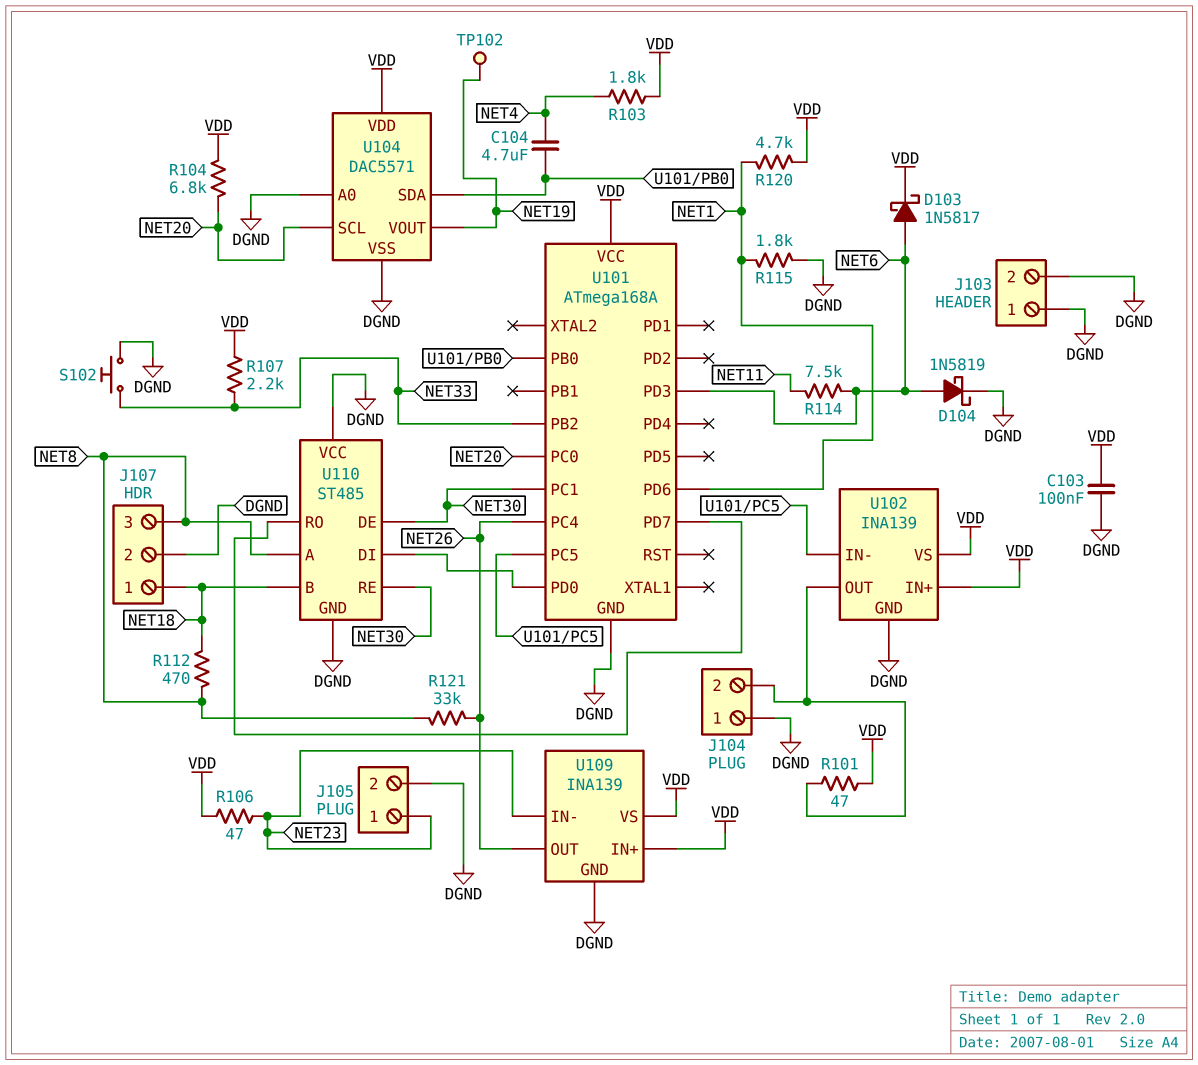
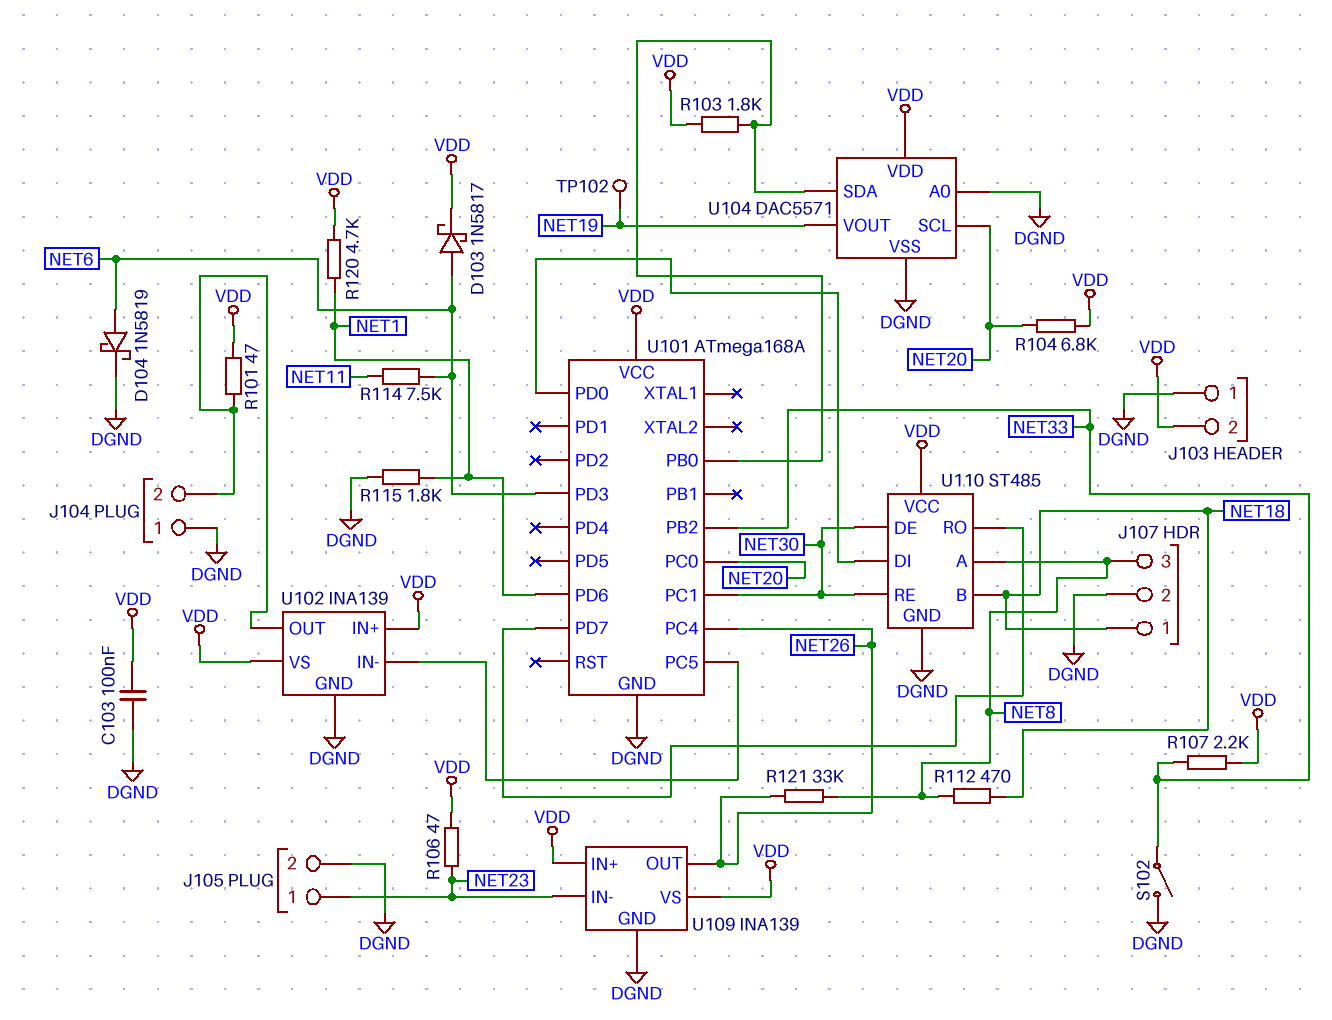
C104: 4.7uF (NET4, U101/PB0) -> none
J103 pin 2: DGND -> VDD
R103: 1.8k (NET4, VDD) -> 1.8k (U101/PB0, VDD)
S102: button (DGND, NET33) -> switch (DGND, NET33)
U110 pin VCC: DGND -> VDD

